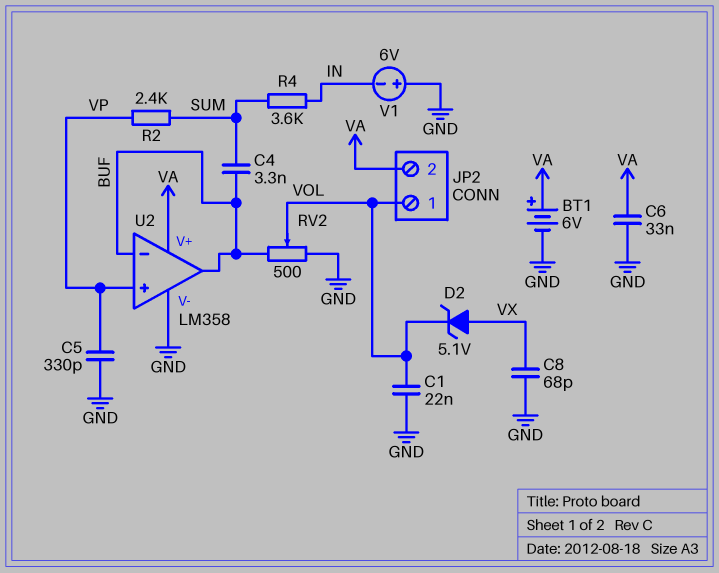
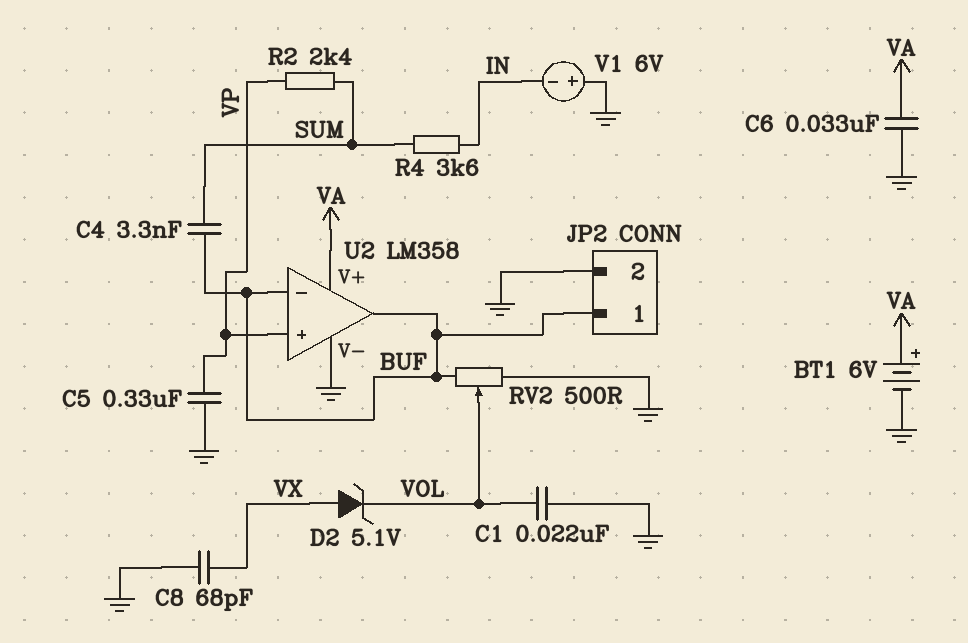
C5: 330pF (GND, VP) -> 330nF (GND, VP)
JP2 pin 1: VOL -> BUF
JP2 pin 2: VA -> GND

